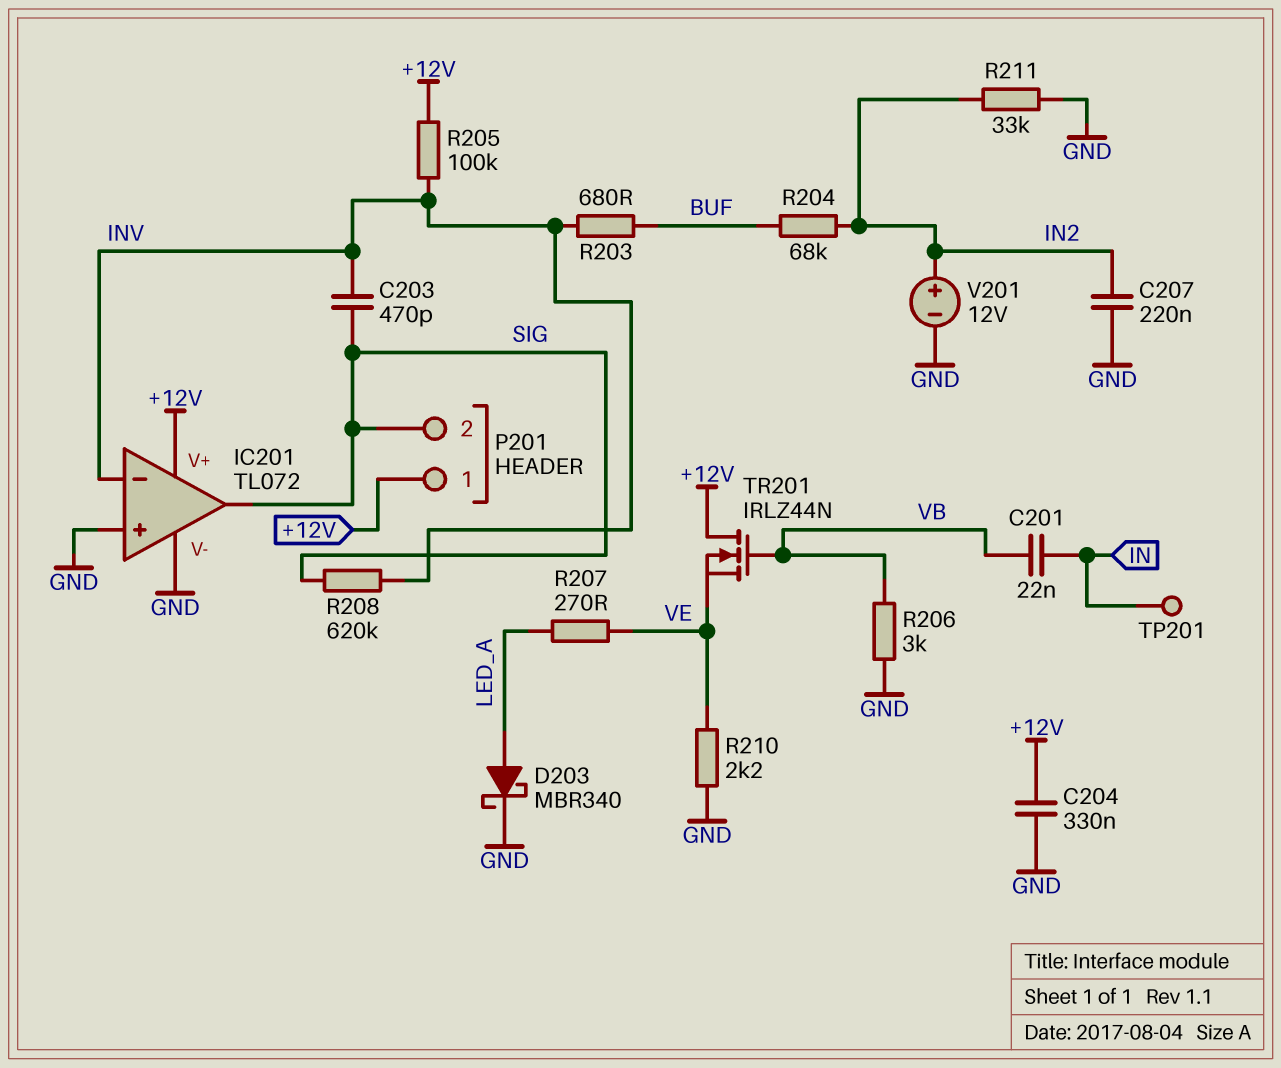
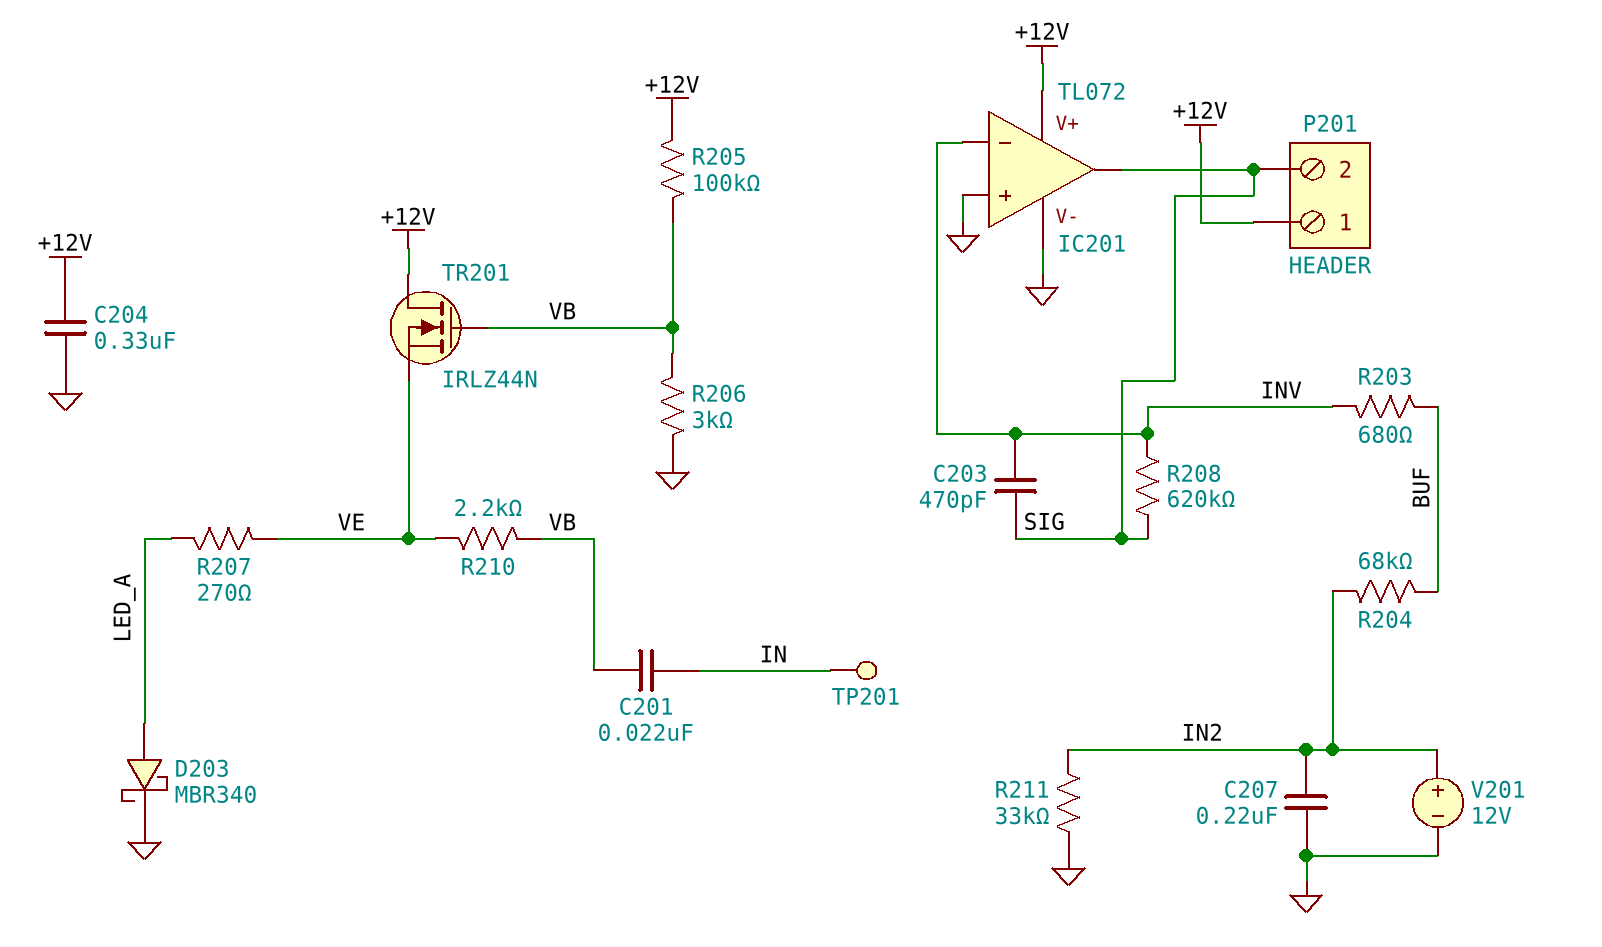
R205: 100k (+12V, INV) -> 100k (+12V, VB)
R210: 2.2k (GND, VE) -> 2.2k (VB, VE)

